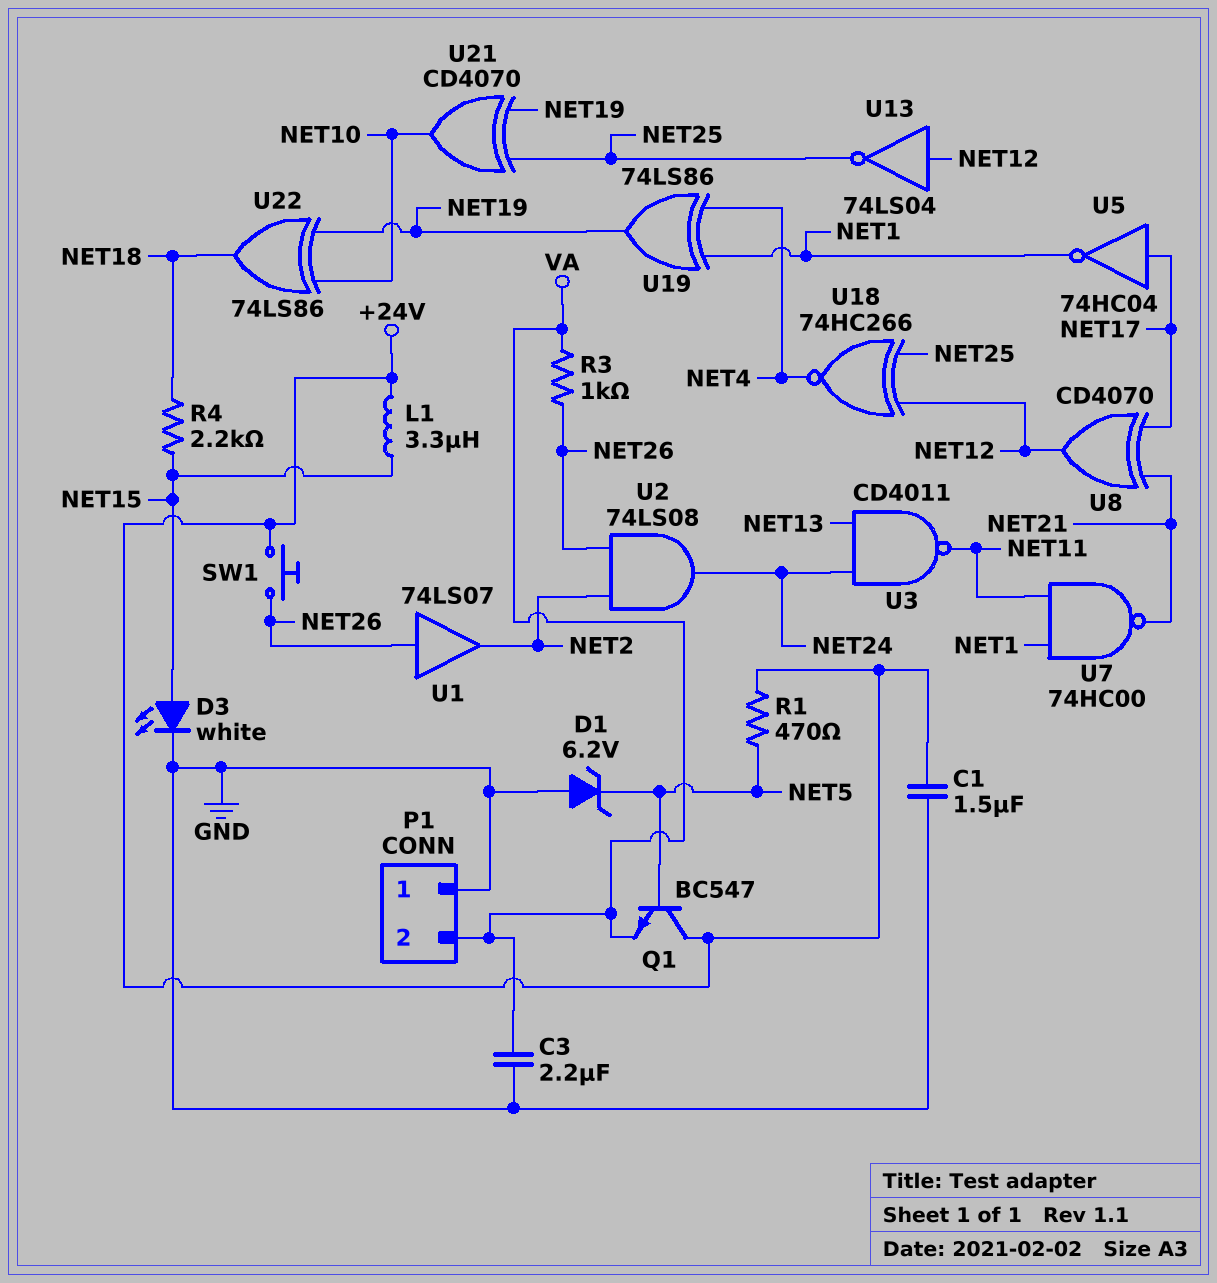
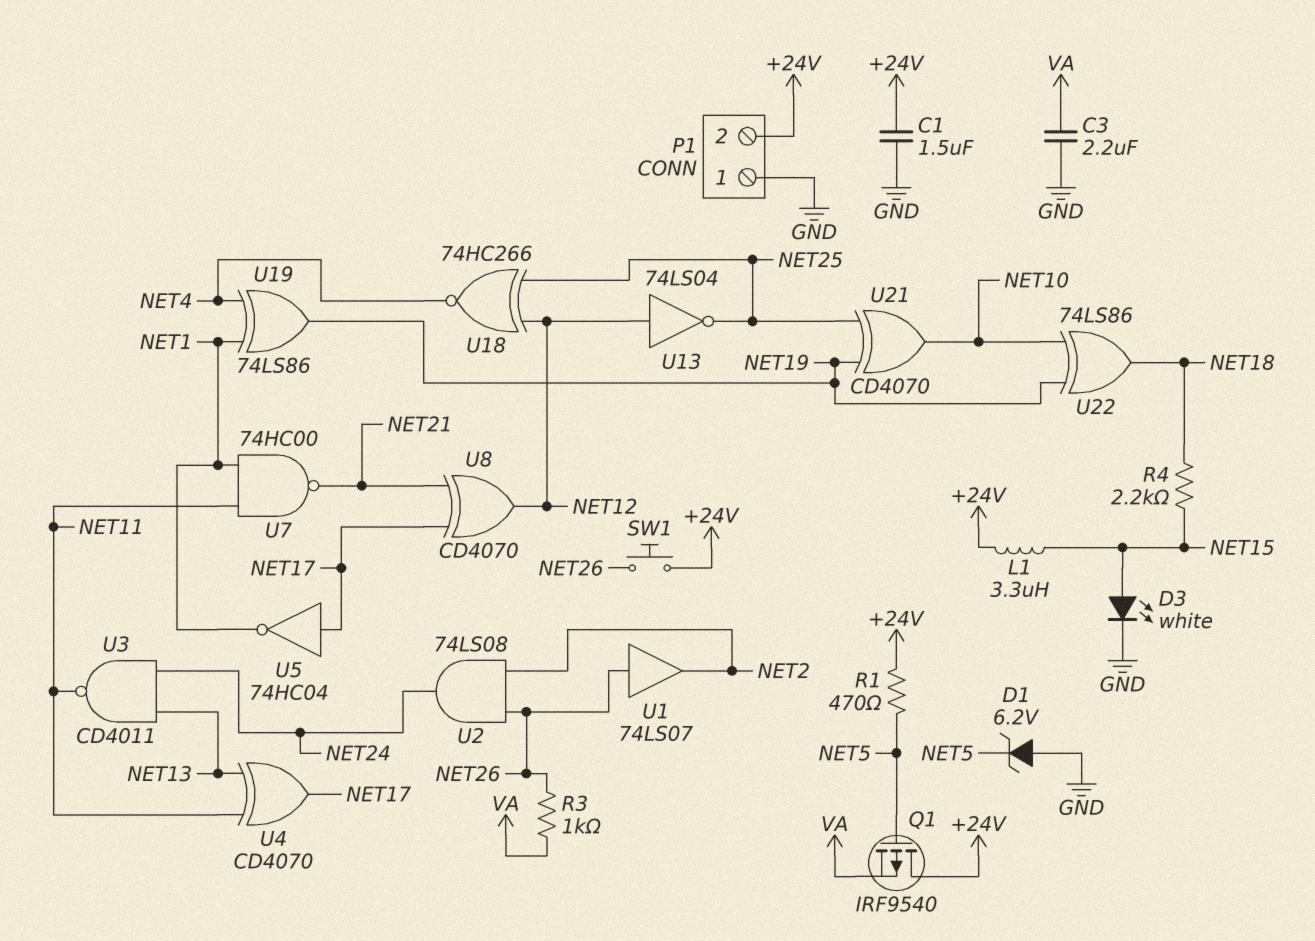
P1 pin 2: VA -> +24V
Q1: NPN BC547 (B NET5, C +24V, E VA) -> PMOS IRF9540 (G NET5, D +24V, S VA)
U4: none -> XOR CD4070 (in NET11, in NET13, out NET17)

